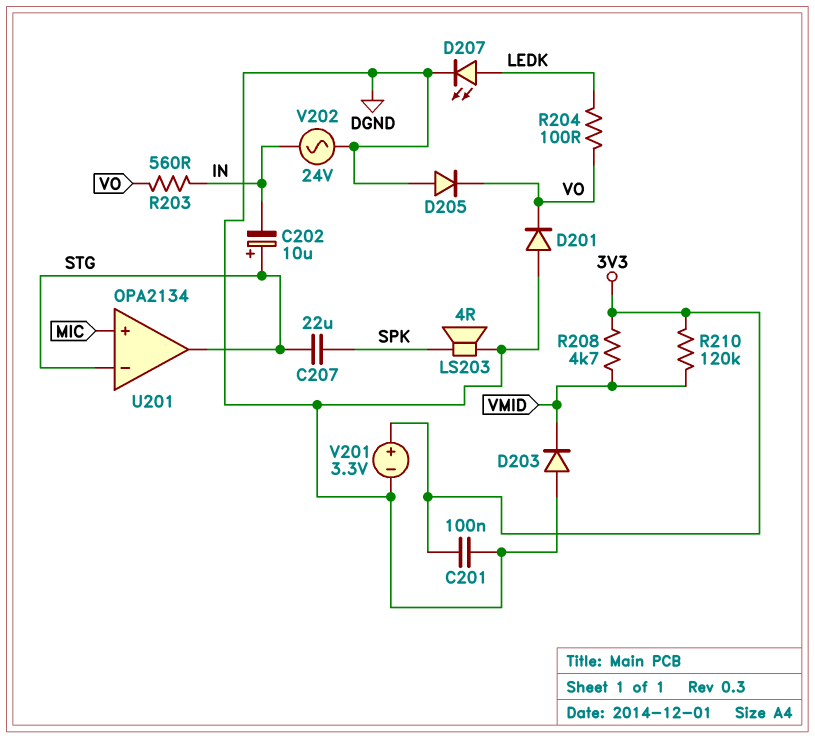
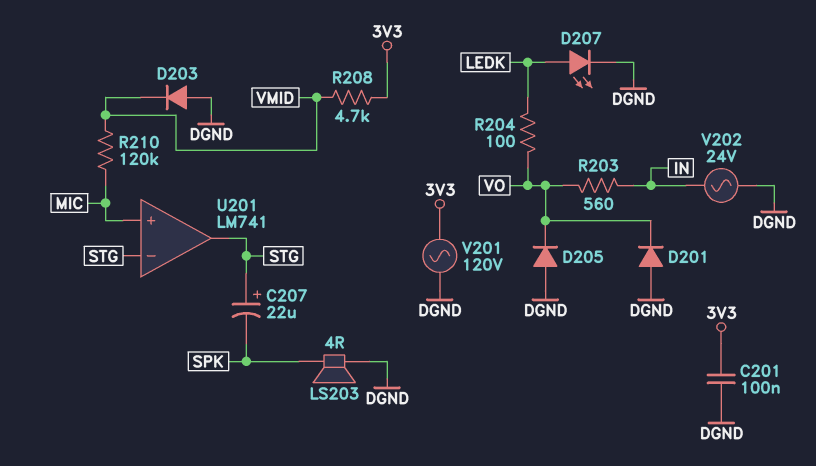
C202: 10uF (plus STG, minus IN) -> none
C207: 22uF (SPK, STG) -> 22uF (plus STG, minus SPK)
R210: 120k (3V3, VMID) -> 120k (MIC, VMID)
U201: OPA2134 -> LM741
V201: 3.3V (plus 3V3, minus DGND) -> AC 120V (3V3, DGND)

